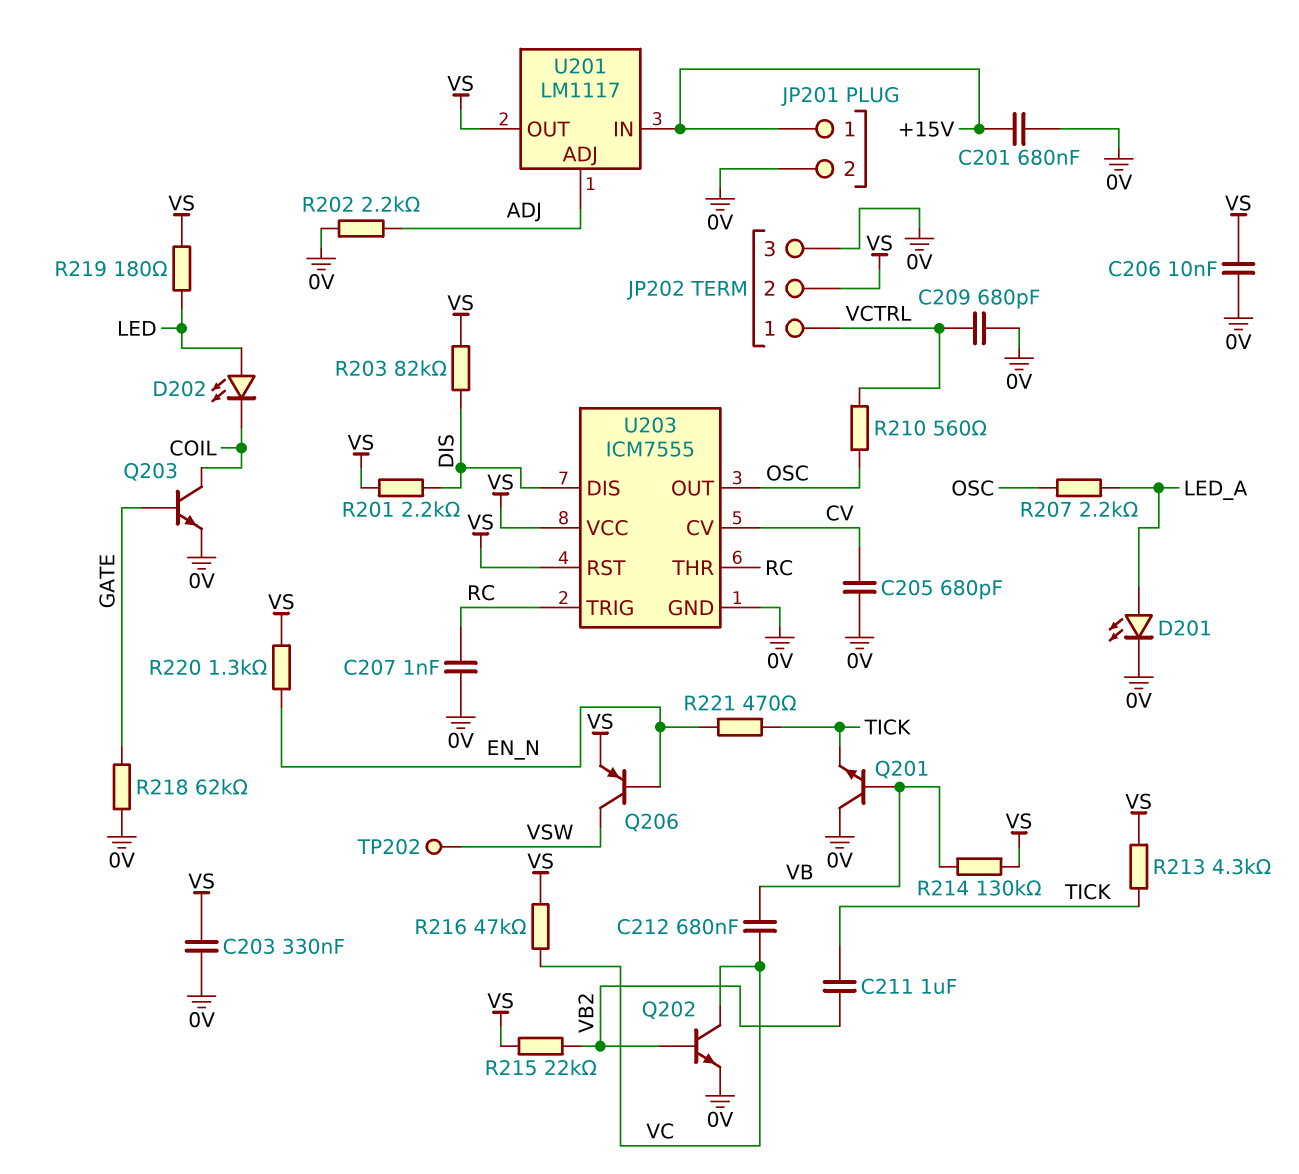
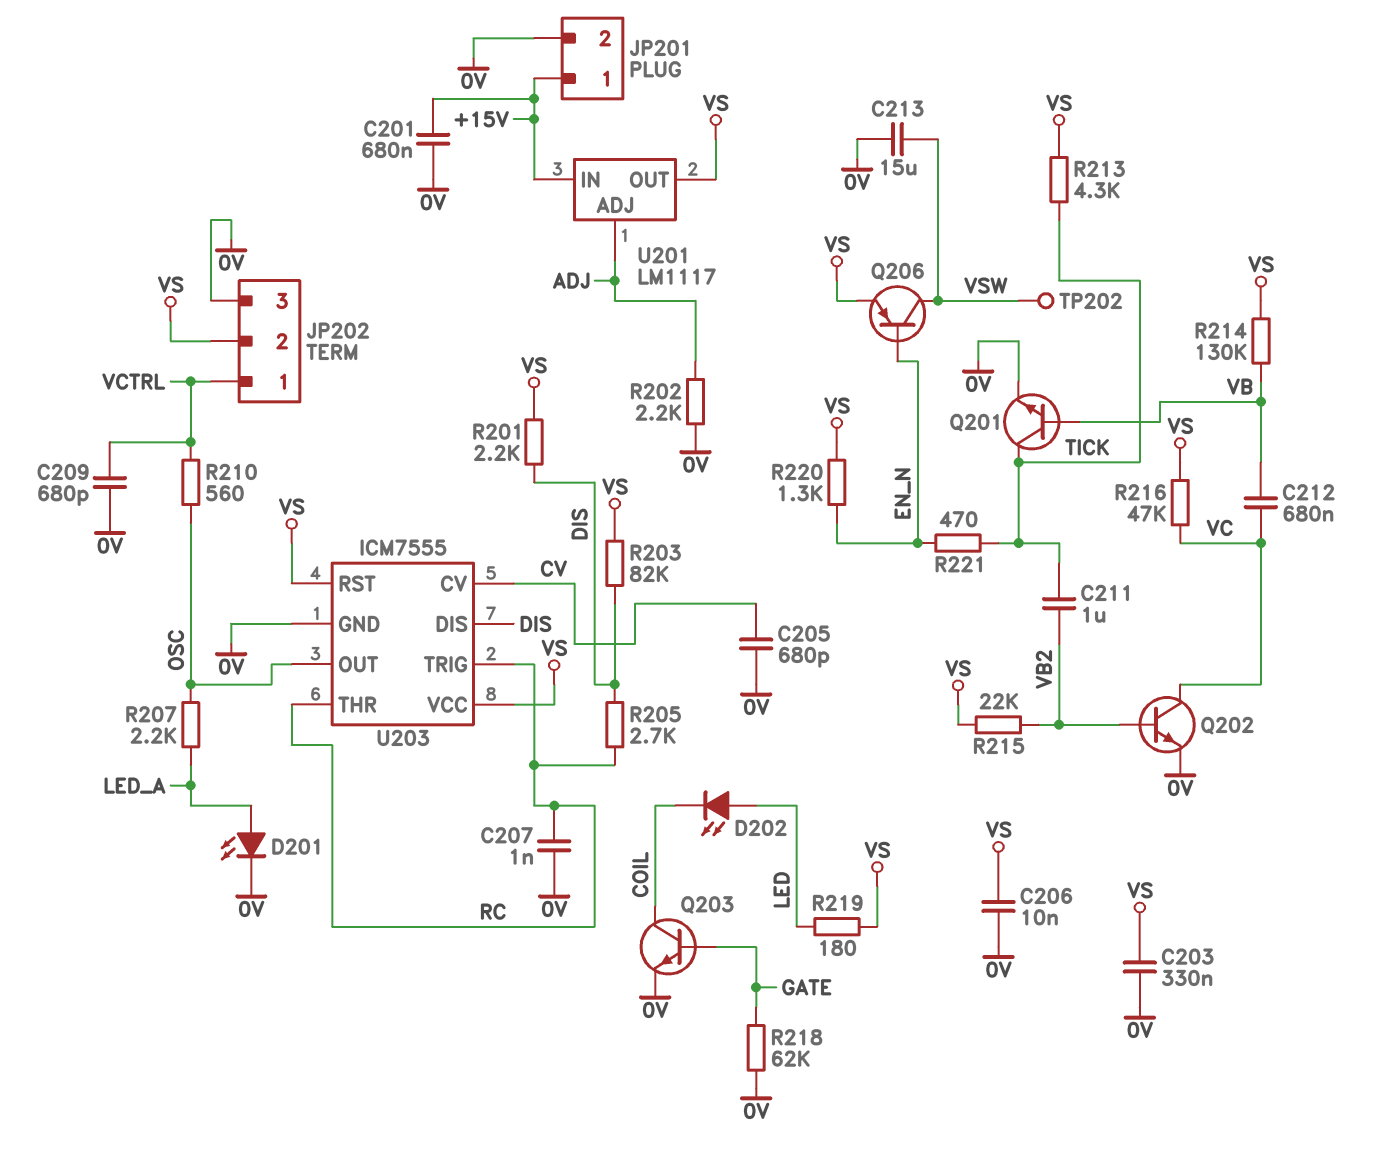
C213: none -> 15uF (0V, VSW)
Q201: NPN (B VB, C 0V, E TICK) -> NPN (B VB, C TICK, E 0V)
R205: none -> 2.7k (DIS, RC)

